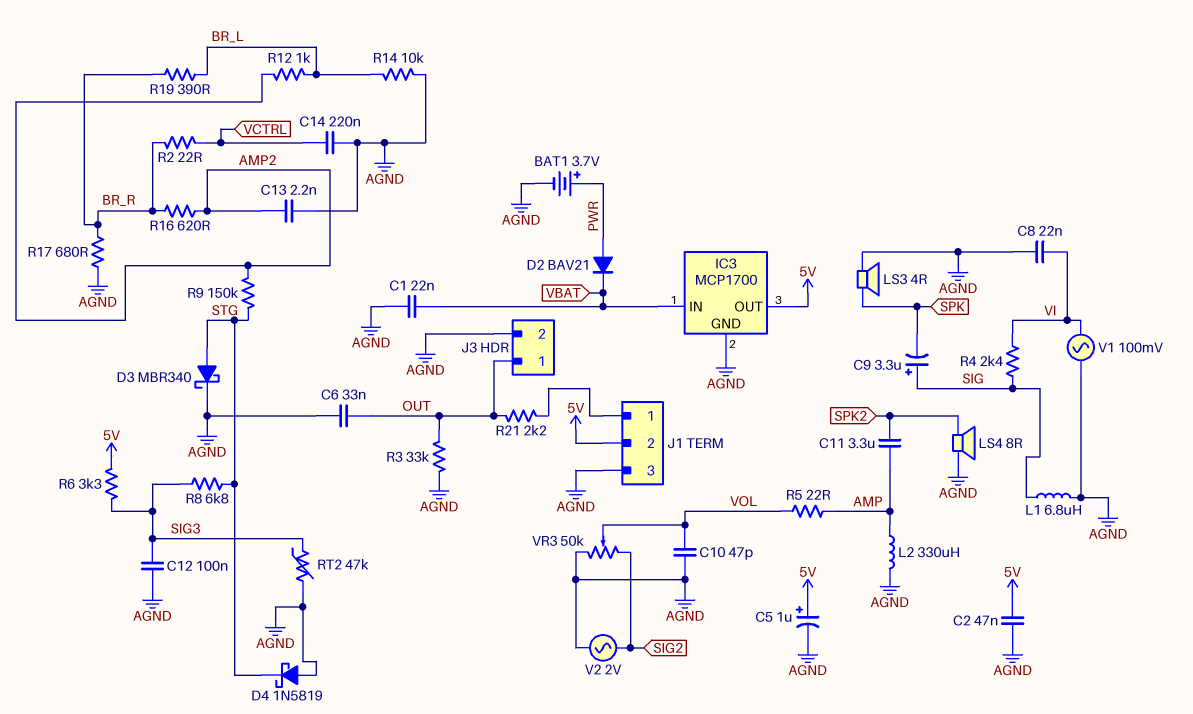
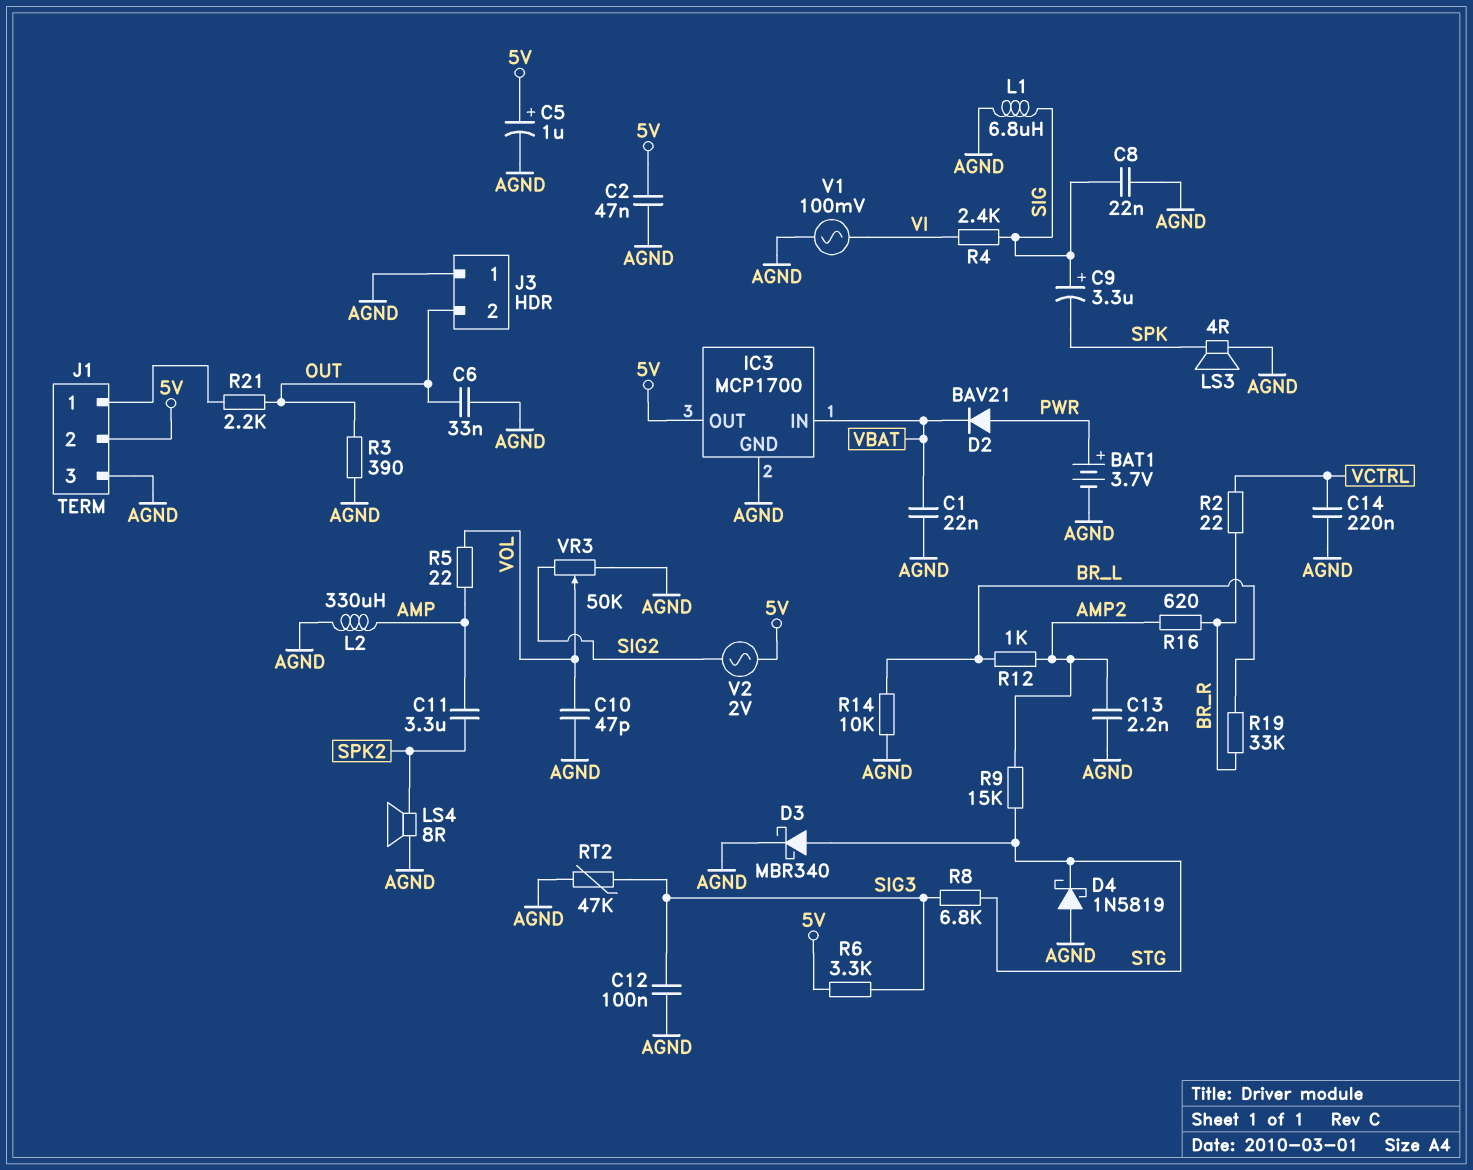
C8: 22nF (AGND, VI) -> 22nF (AGND, SIG)
J3 pin 1: OUT -> AGND
J3 pin 2: AGND -> OUT
R3: 33k (AGND, OUT) -> 390 (AGND, OUT)
R9: 150k (AMP2, STG) -> 15k (AMP2, STG)
R17: 680 (AGND, BR_R) -> none
R19: 390 (BR_L, BR_R) -> 33k (BR_L, BR_R)
V2: AC 2V (AGND, SIG2) -> AC 2V (5V, SIG2)

